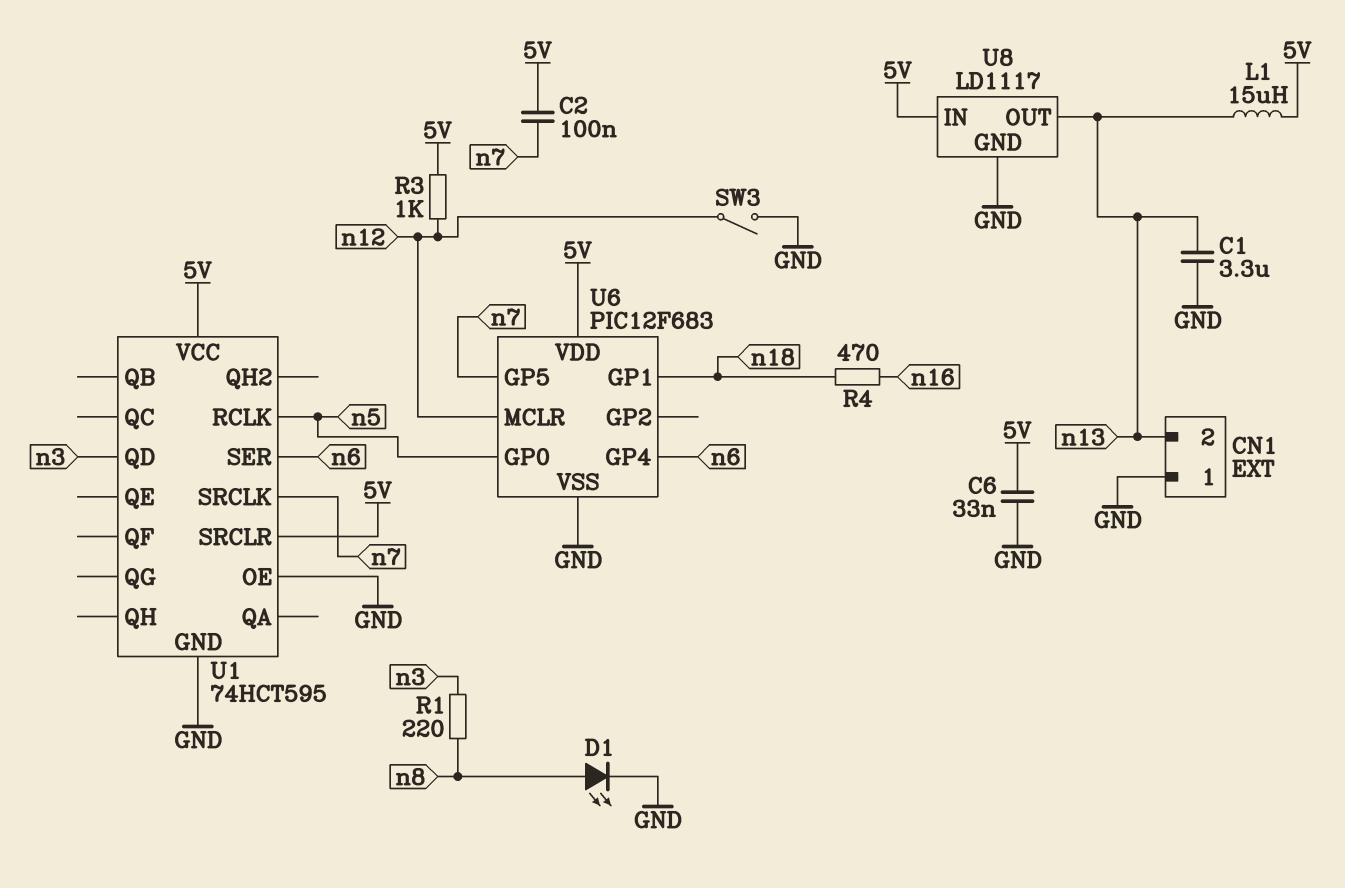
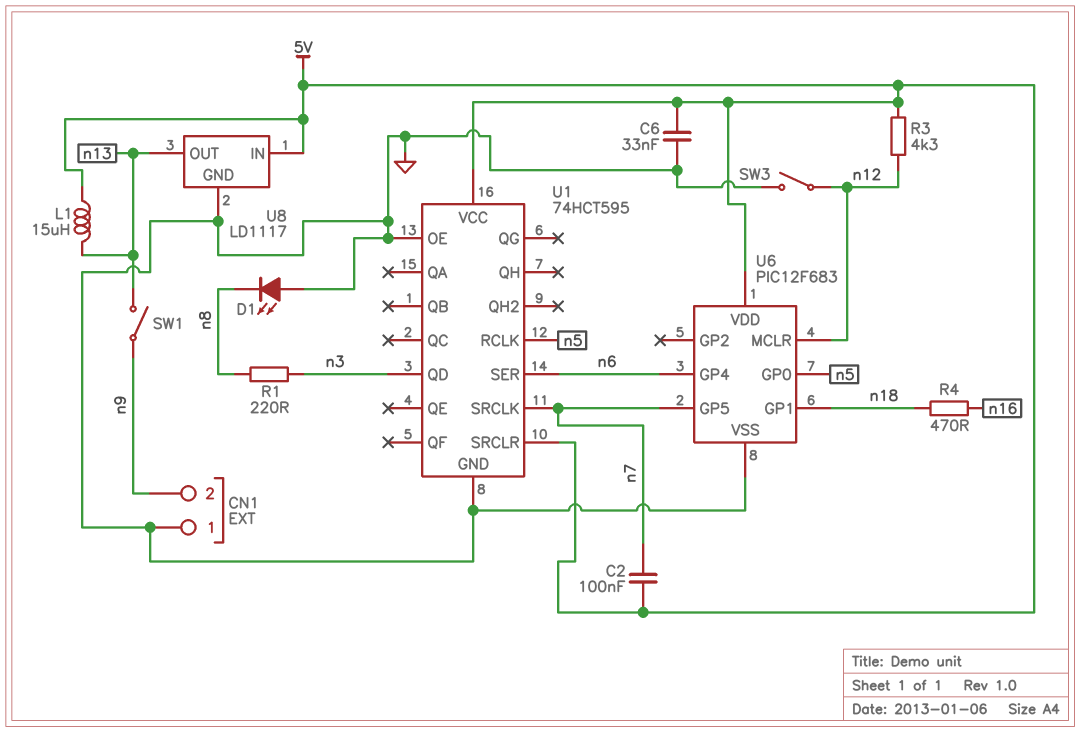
C1: 3.3uF (GND, n13) -> none
CN1 pin 2: n13 -> n9
D1: LED (A n8, K GND) -> LED (A GND, K n8)
R3: 1k (5V, n12) -> 4.3k (5V, n12)
SW1: none -> switch (n9, n13)

